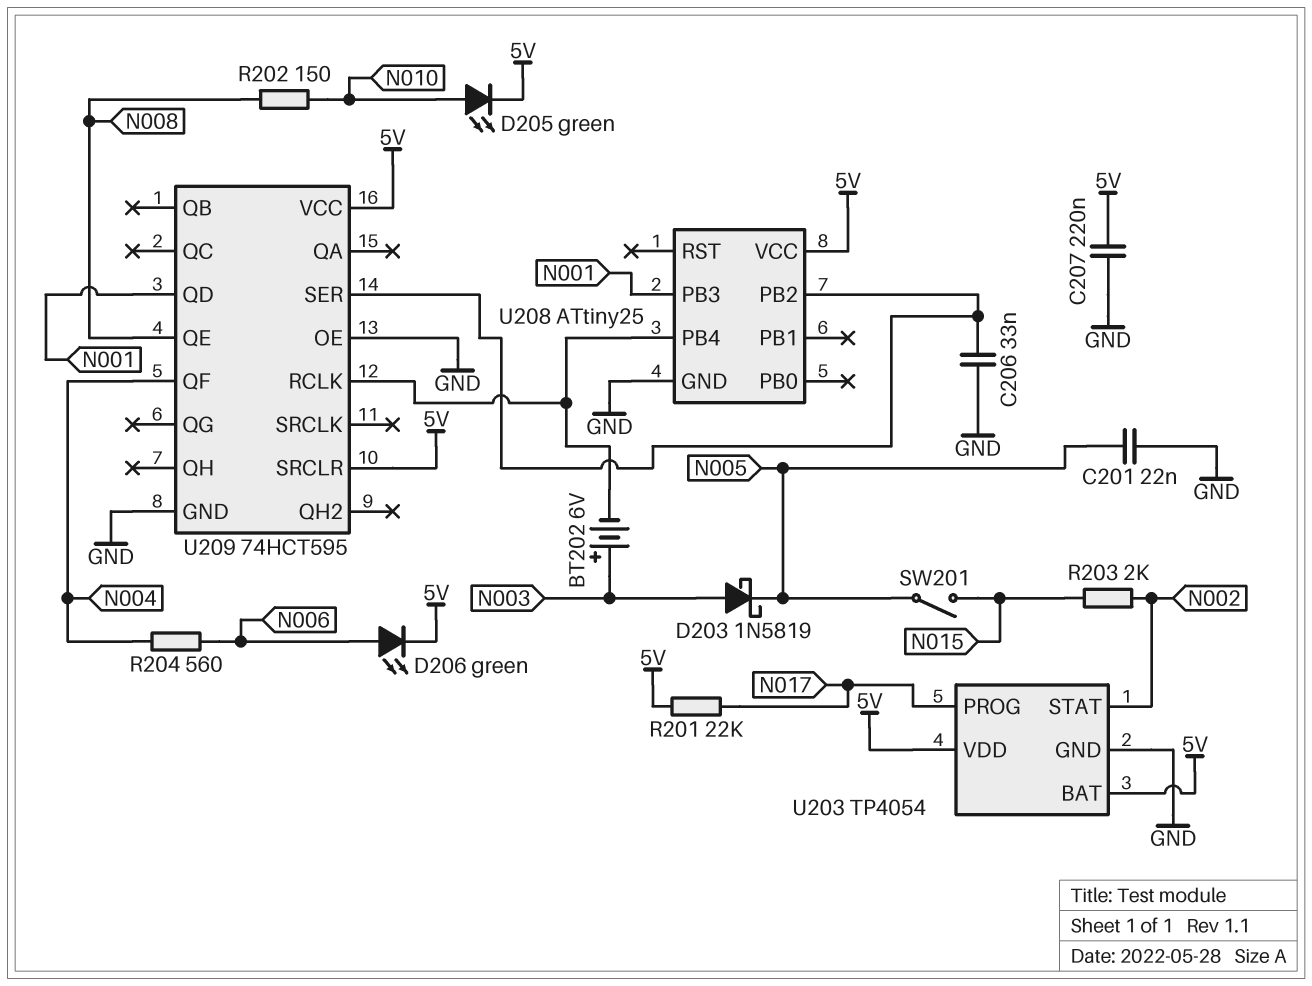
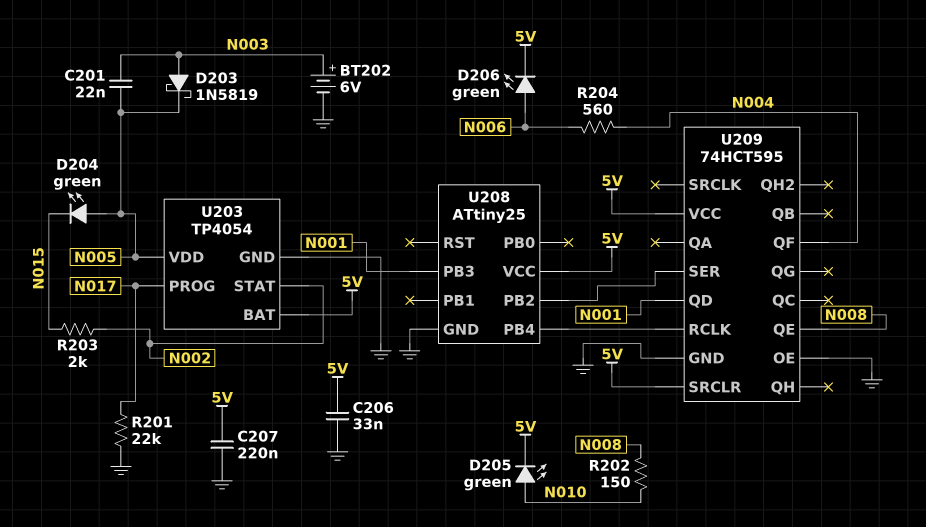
BT202: 6V (plus N003, minus U208/PB4) -> 6V (plus N003, minus GND)
C201: 22nF (GND, N005) -> 22nF (N003, N005)
C206: 33nF (GND, U208/PB2) -> 33nF (5V, GND)
D204: none -> LED green (A N005, K N015)
R201: 22k (5V, N017) -> 22k (GND, N017)
SW201: switch (N005, N015) -> none
U203 pin VDD: 5V -> N005

